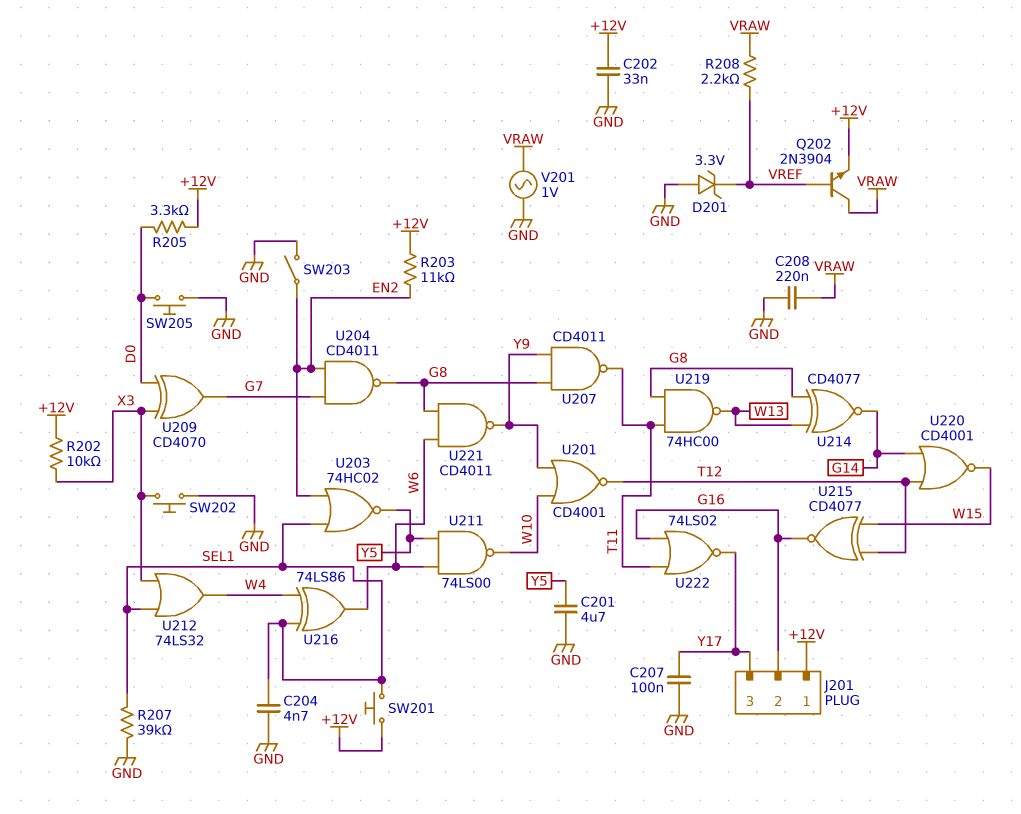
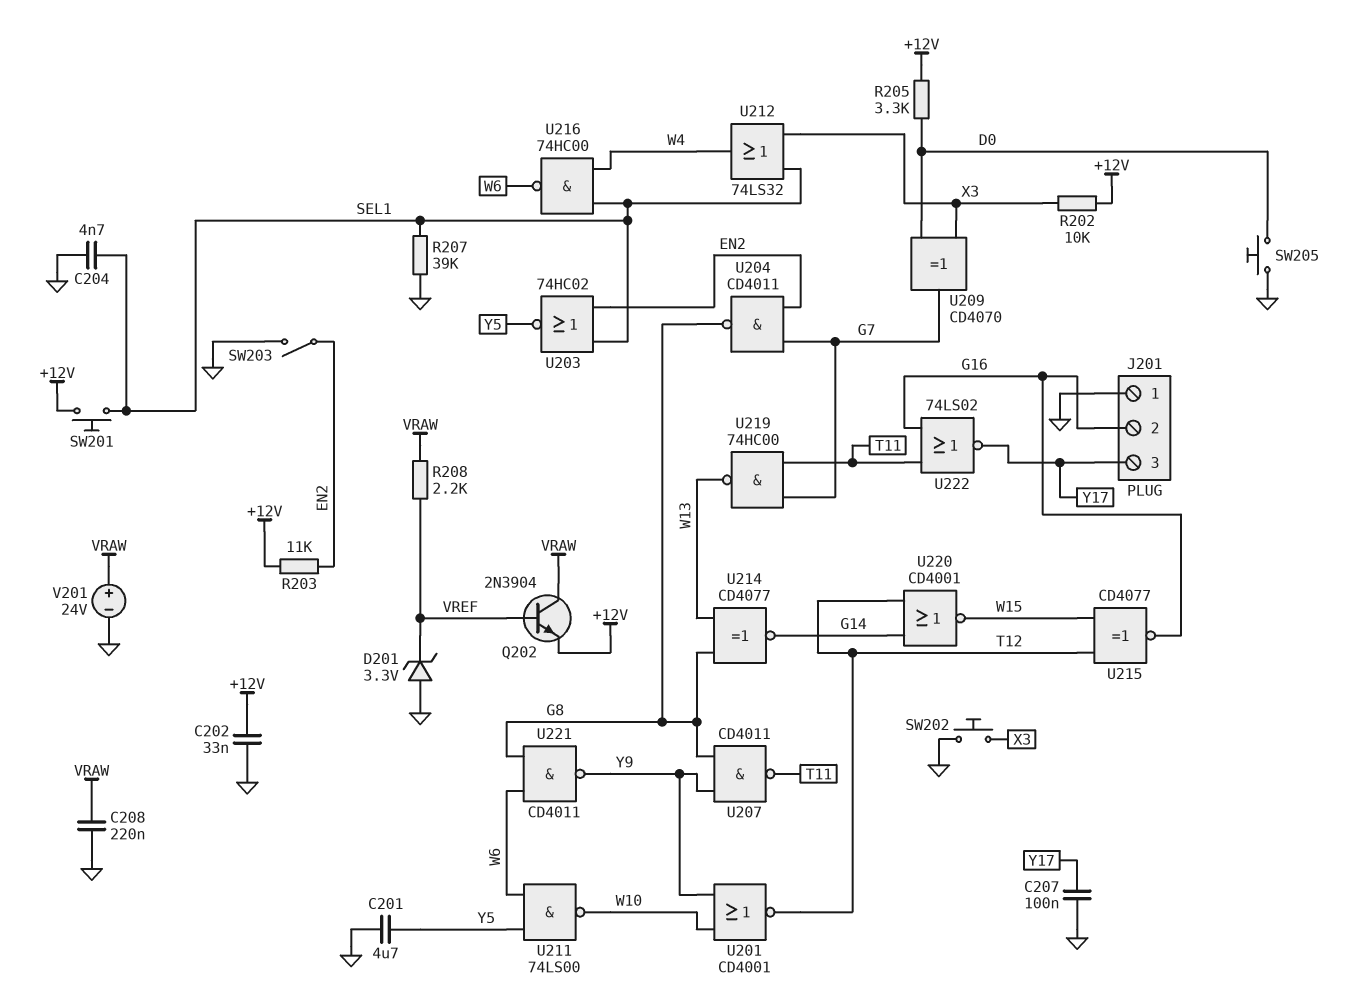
J201 pin 1: +12V -> GND
U216: XOR 74LS86 (in SEL1, in W4, out W6) -> NAND 74HC00 (in SEL1, in W4, out W6)
U219: NAND 74HC00 (in G8, in T11, out W13) -> NAND 74HC00 (in G7, in T11, out W13)
V201: AC 1V (GND, VRAW) -> 24V (plus VRAW, minus GND)

